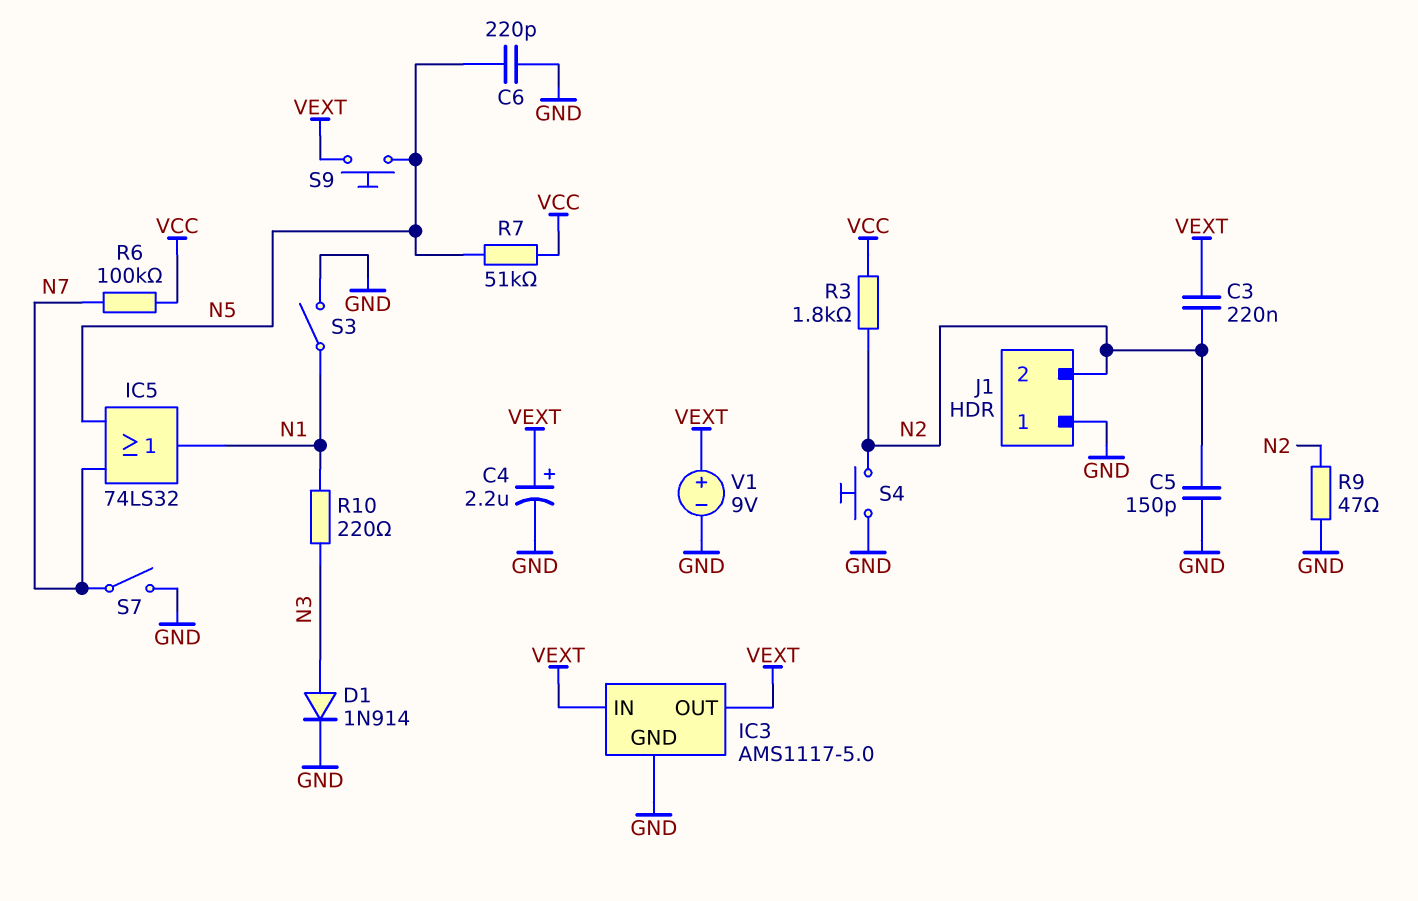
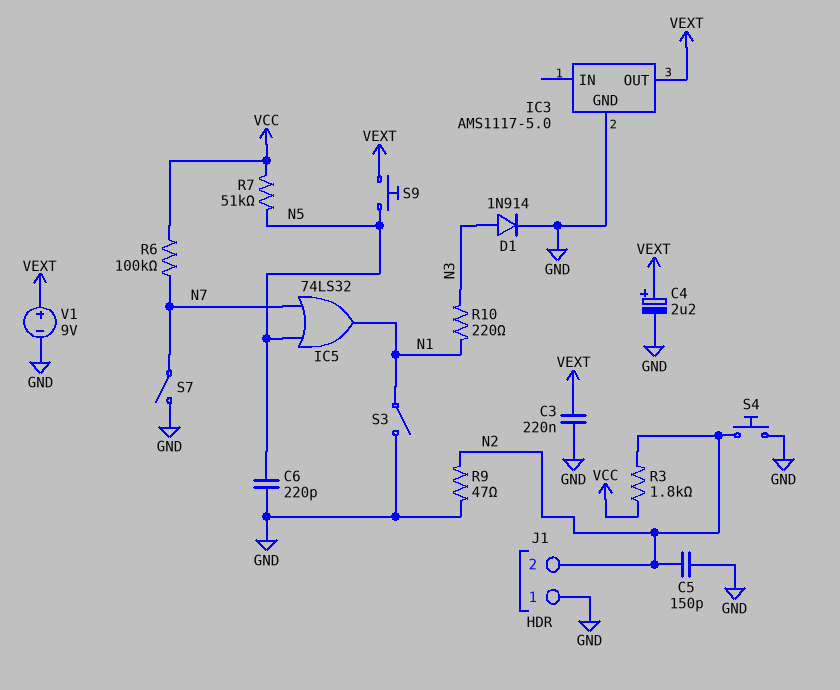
C3: 220nF (N2, VEXT) -> 220nF (GND, VEXT)
IC3 pin IN: VEXT -> none

